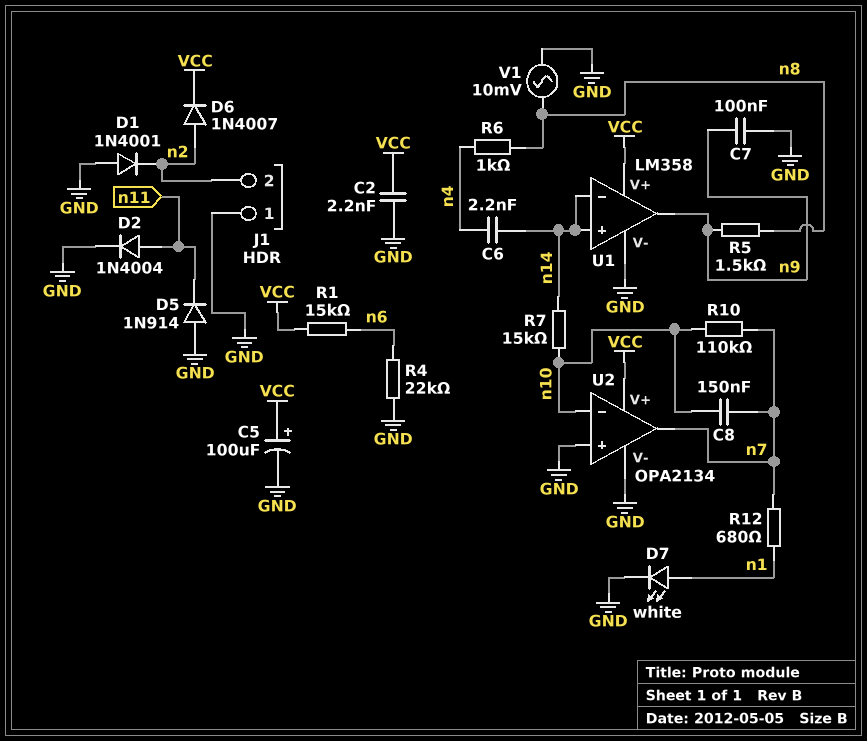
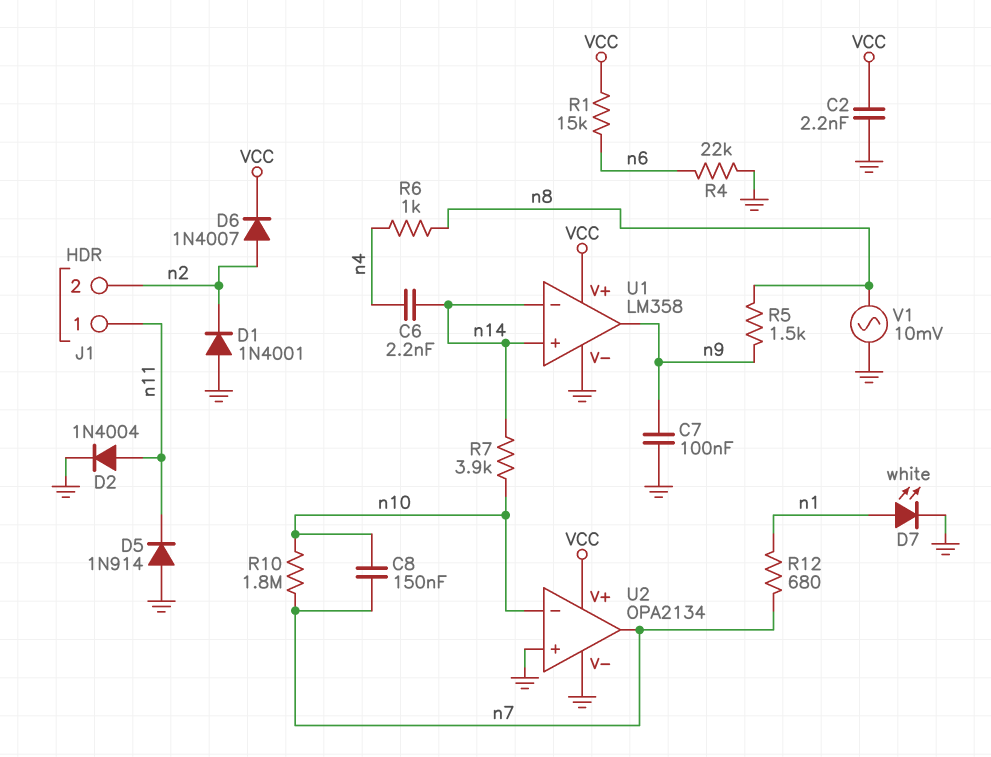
C5: 100uF (plus VCC, minus GND) -> none
J1 pin 1: GND -> n11
R7: 15k (n10, n14) -> 3.9k (n10, n14)
R10: 110k (n7, n10) -> 1.8M (n7, n10)

